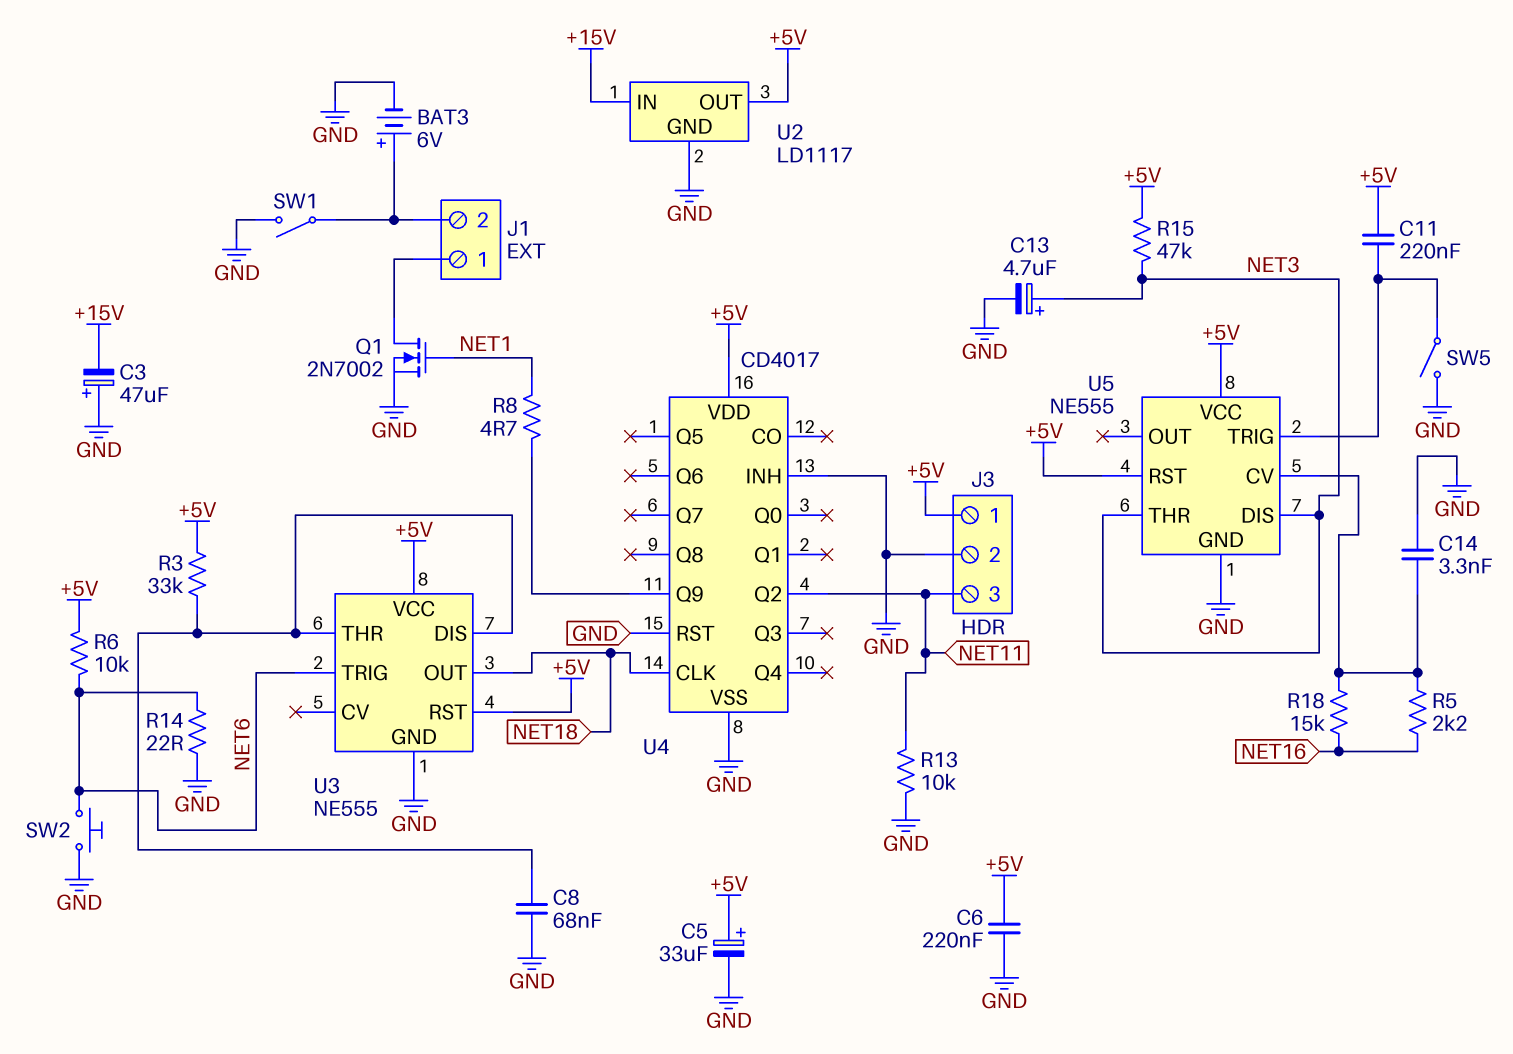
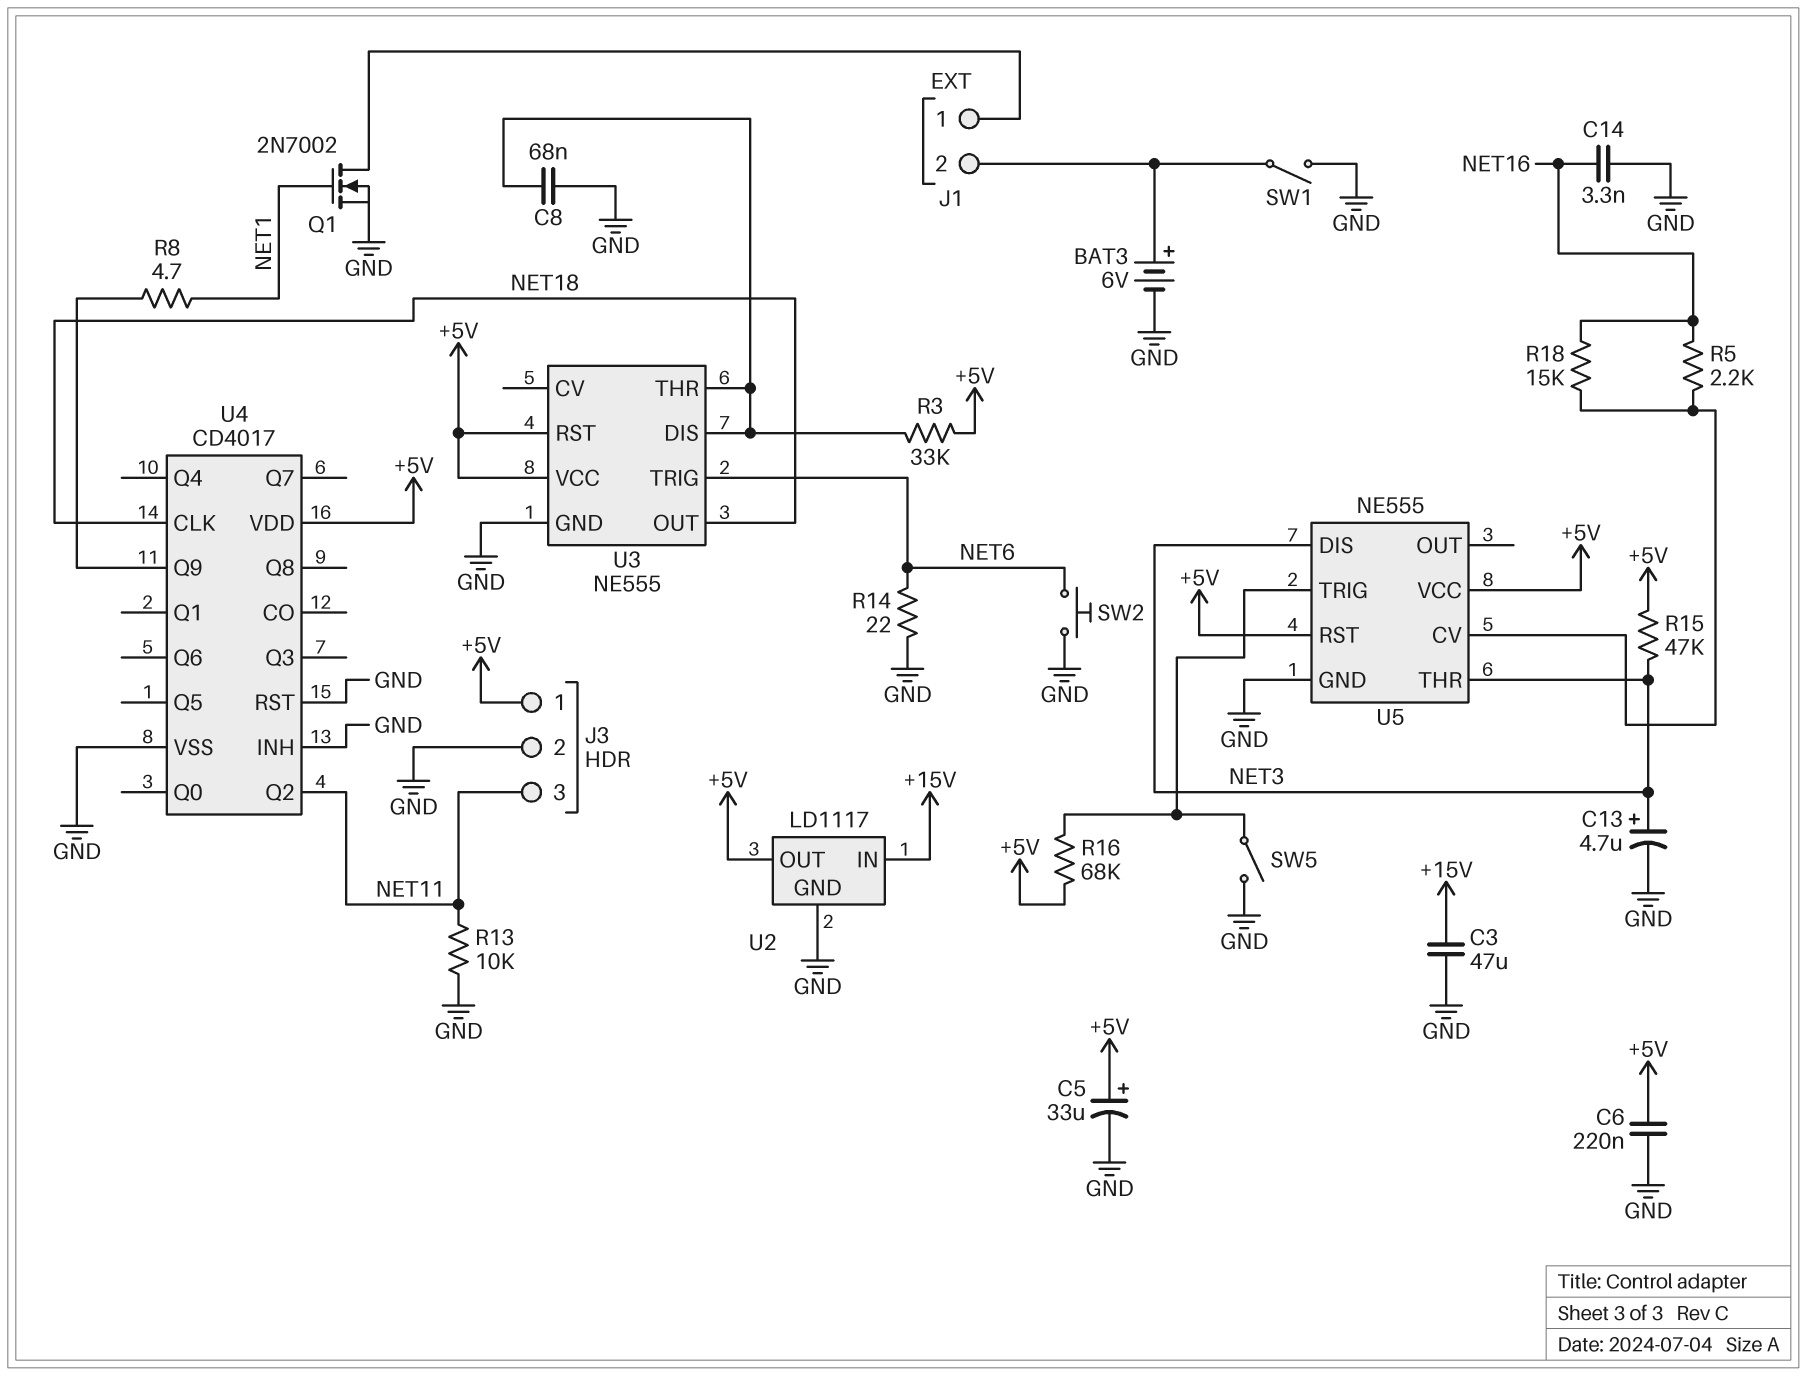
C3: 47uF (plus GND, minus +15V) -> 47uF (+15V, GND)
C11: 220nF (+5V, U5/TRIG) -> none
C14: 3.3nF (GND, U5/CV) -> 3.3nF (GND, NET16)
R6: 10k (+5V, NET6) -> none
R16: none -> 68k (+5V, U5/TRIG)

